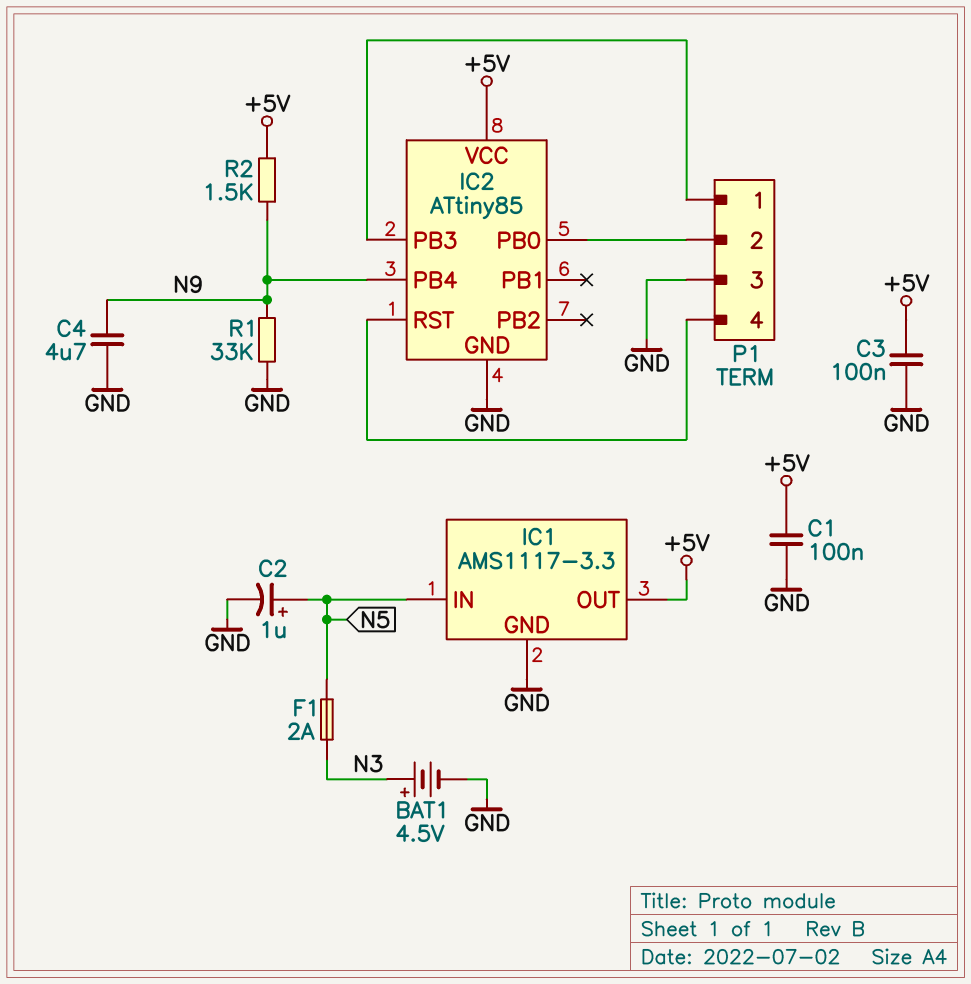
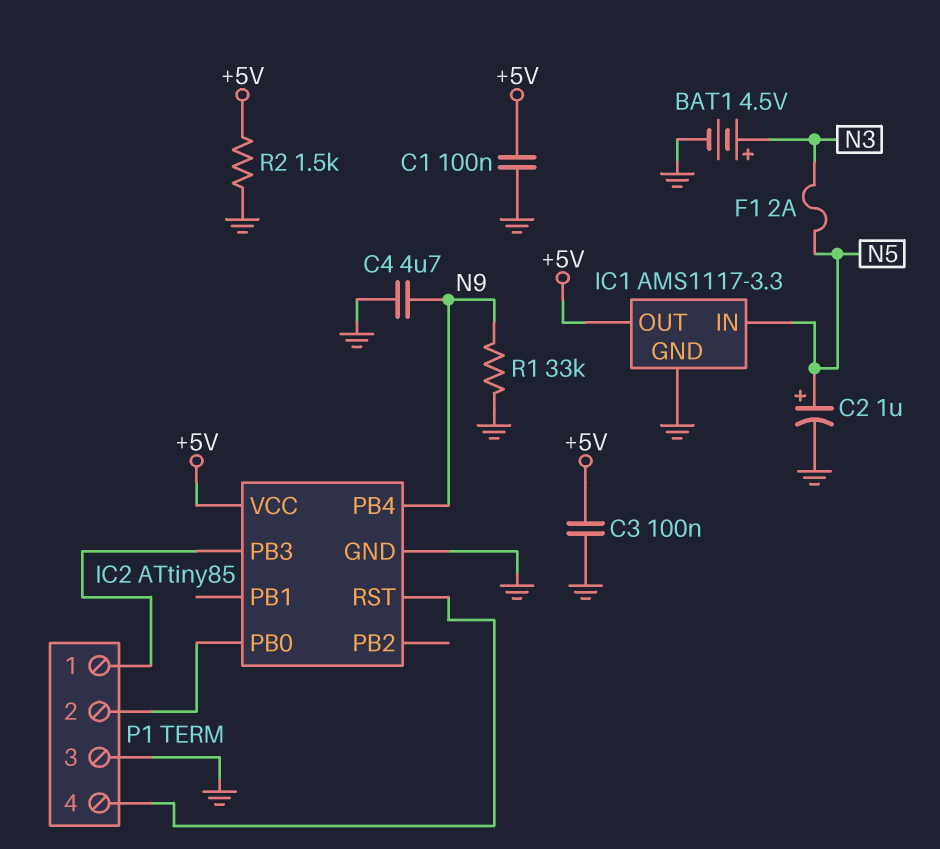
R2: 1.5k (+5V, N9) -> 1.5k (+5V, GND)

